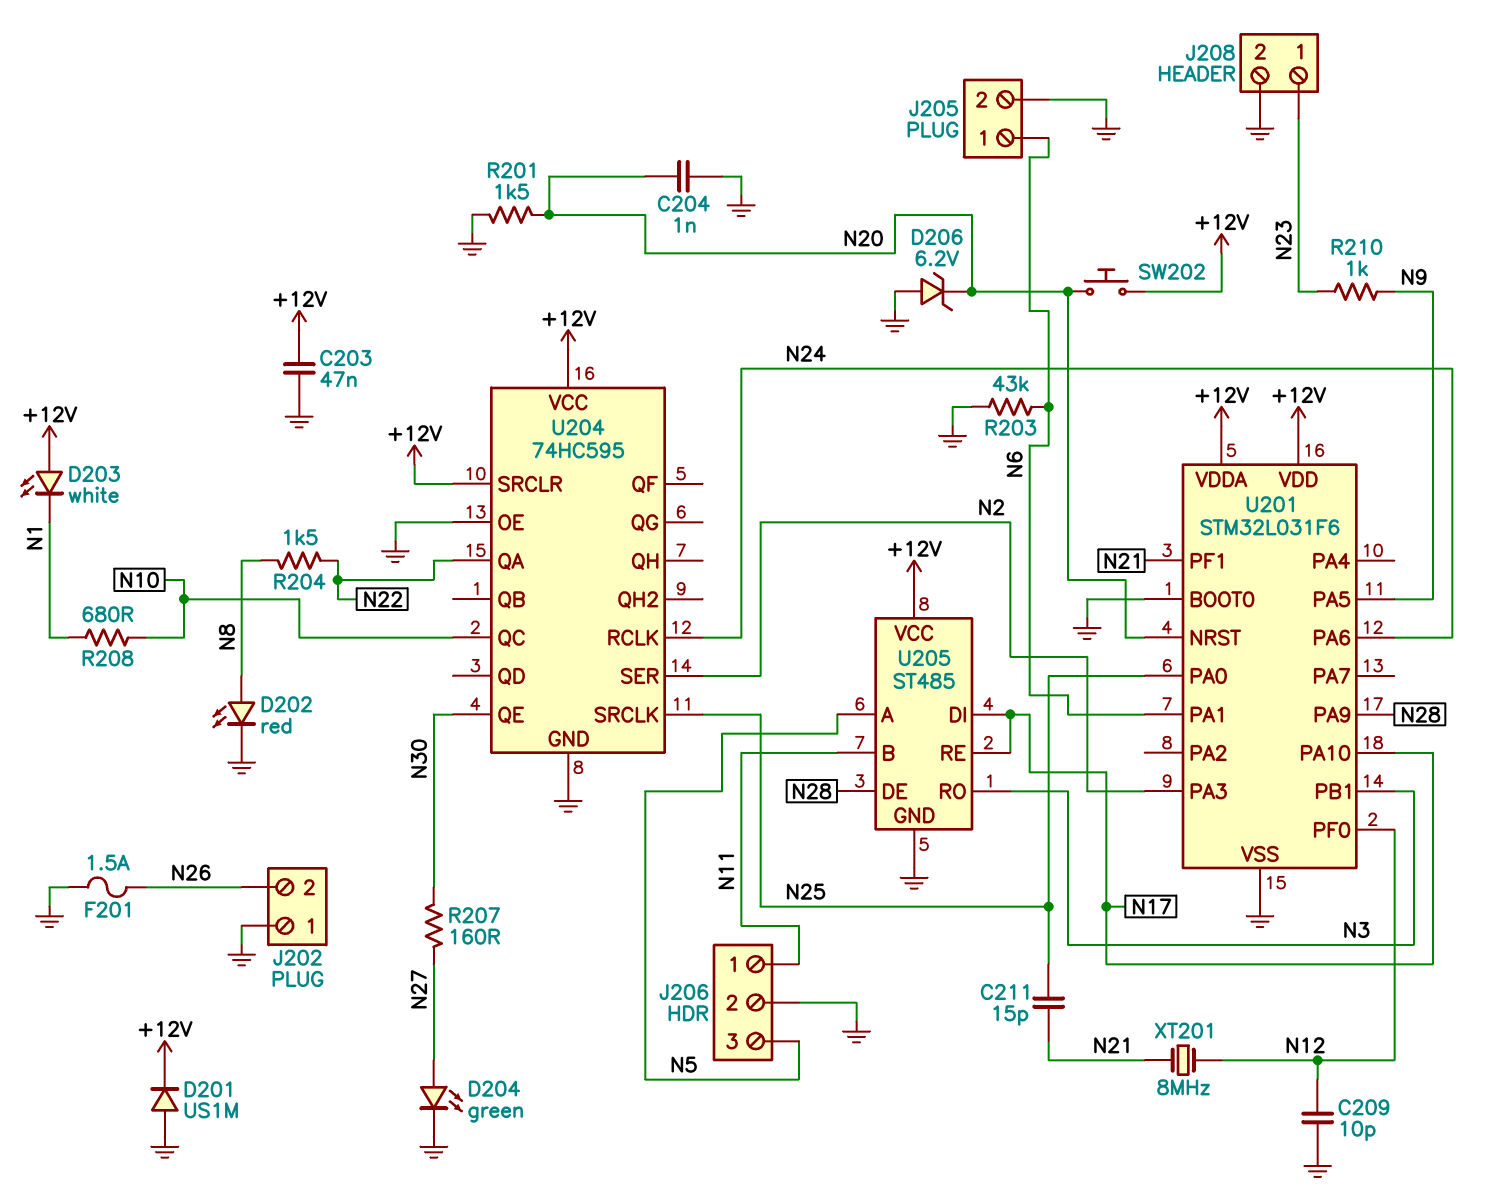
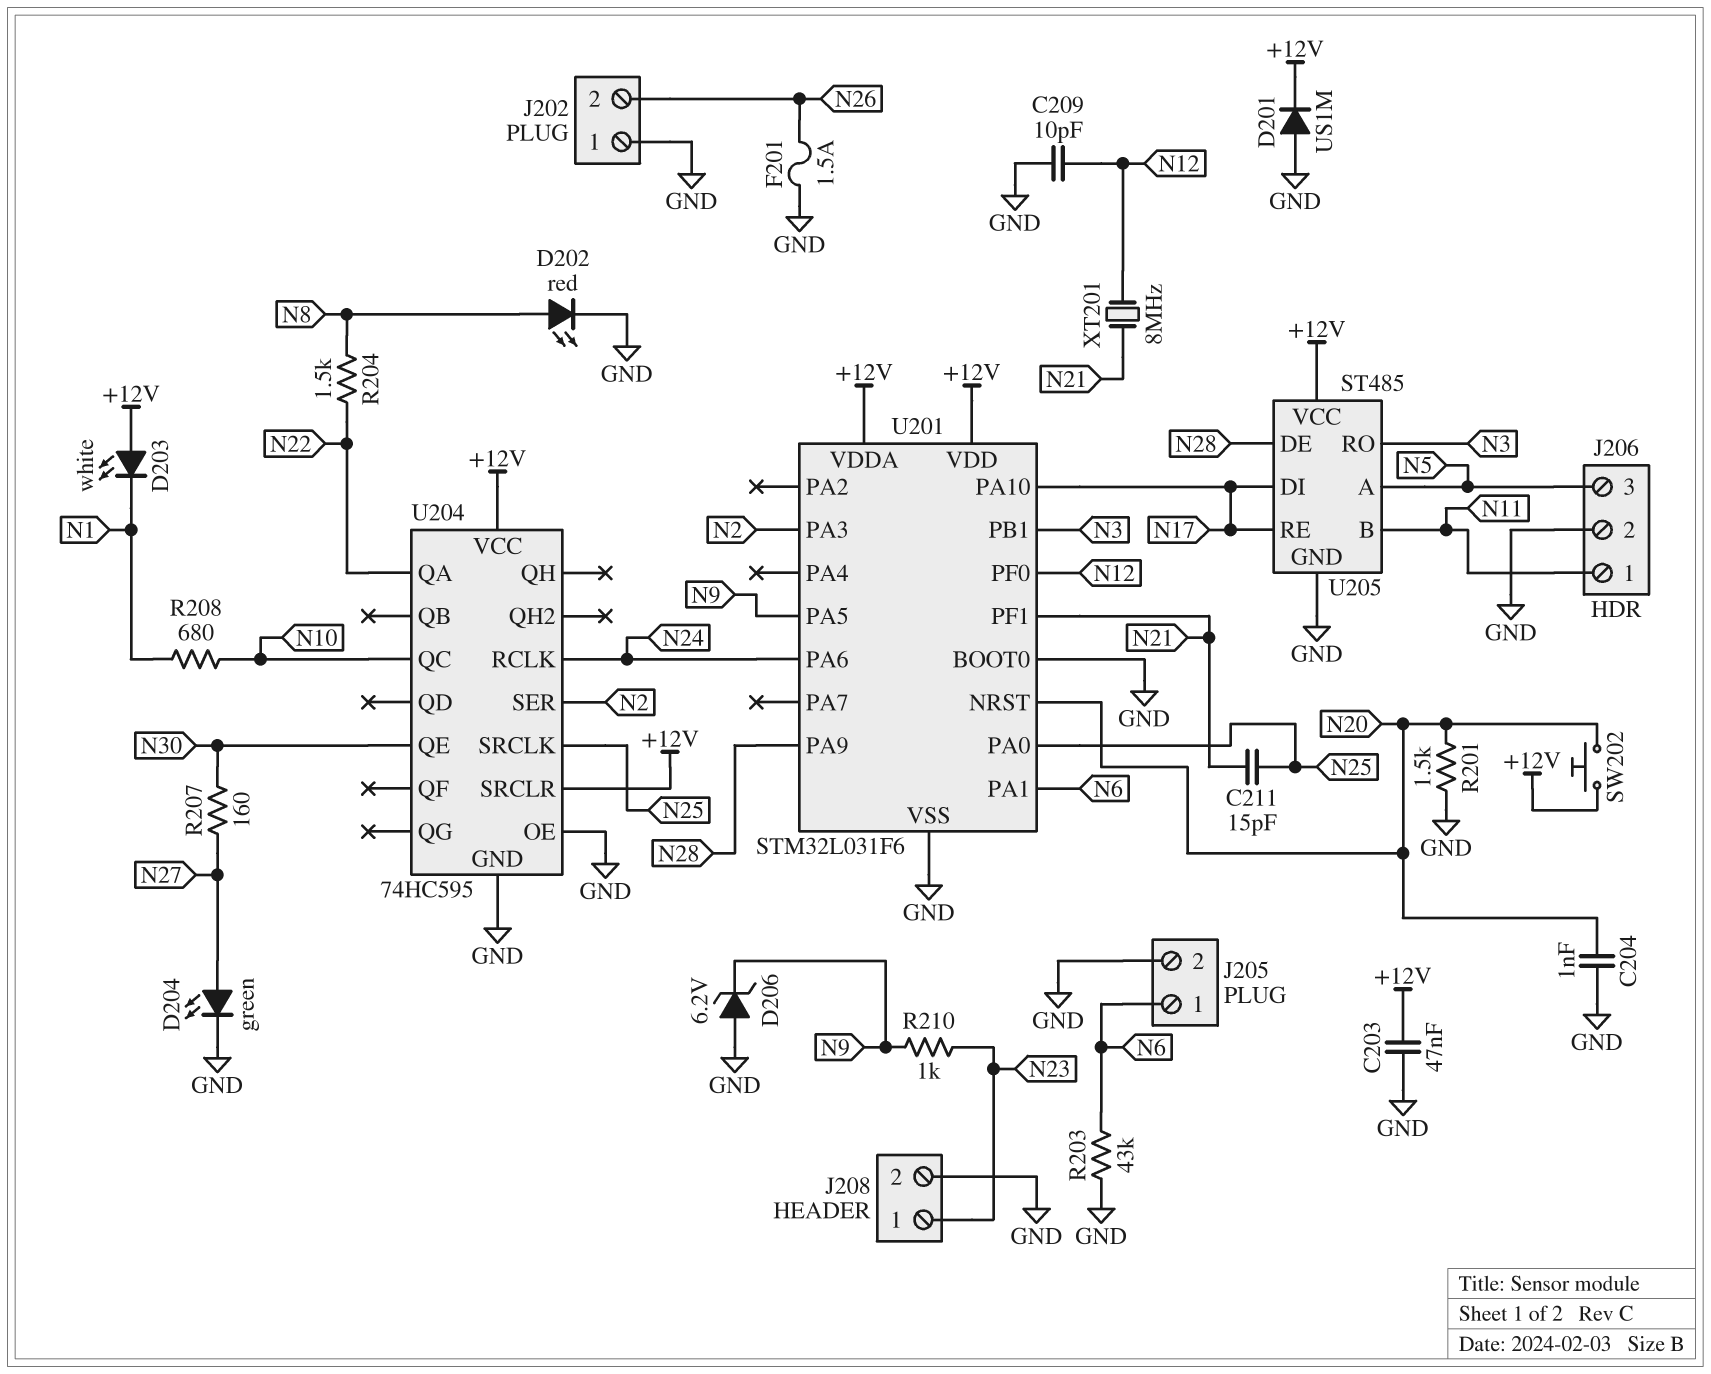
D206: zener 6.2V (A GND, K N20) -> zener 6.2V (A GND, K N9)

